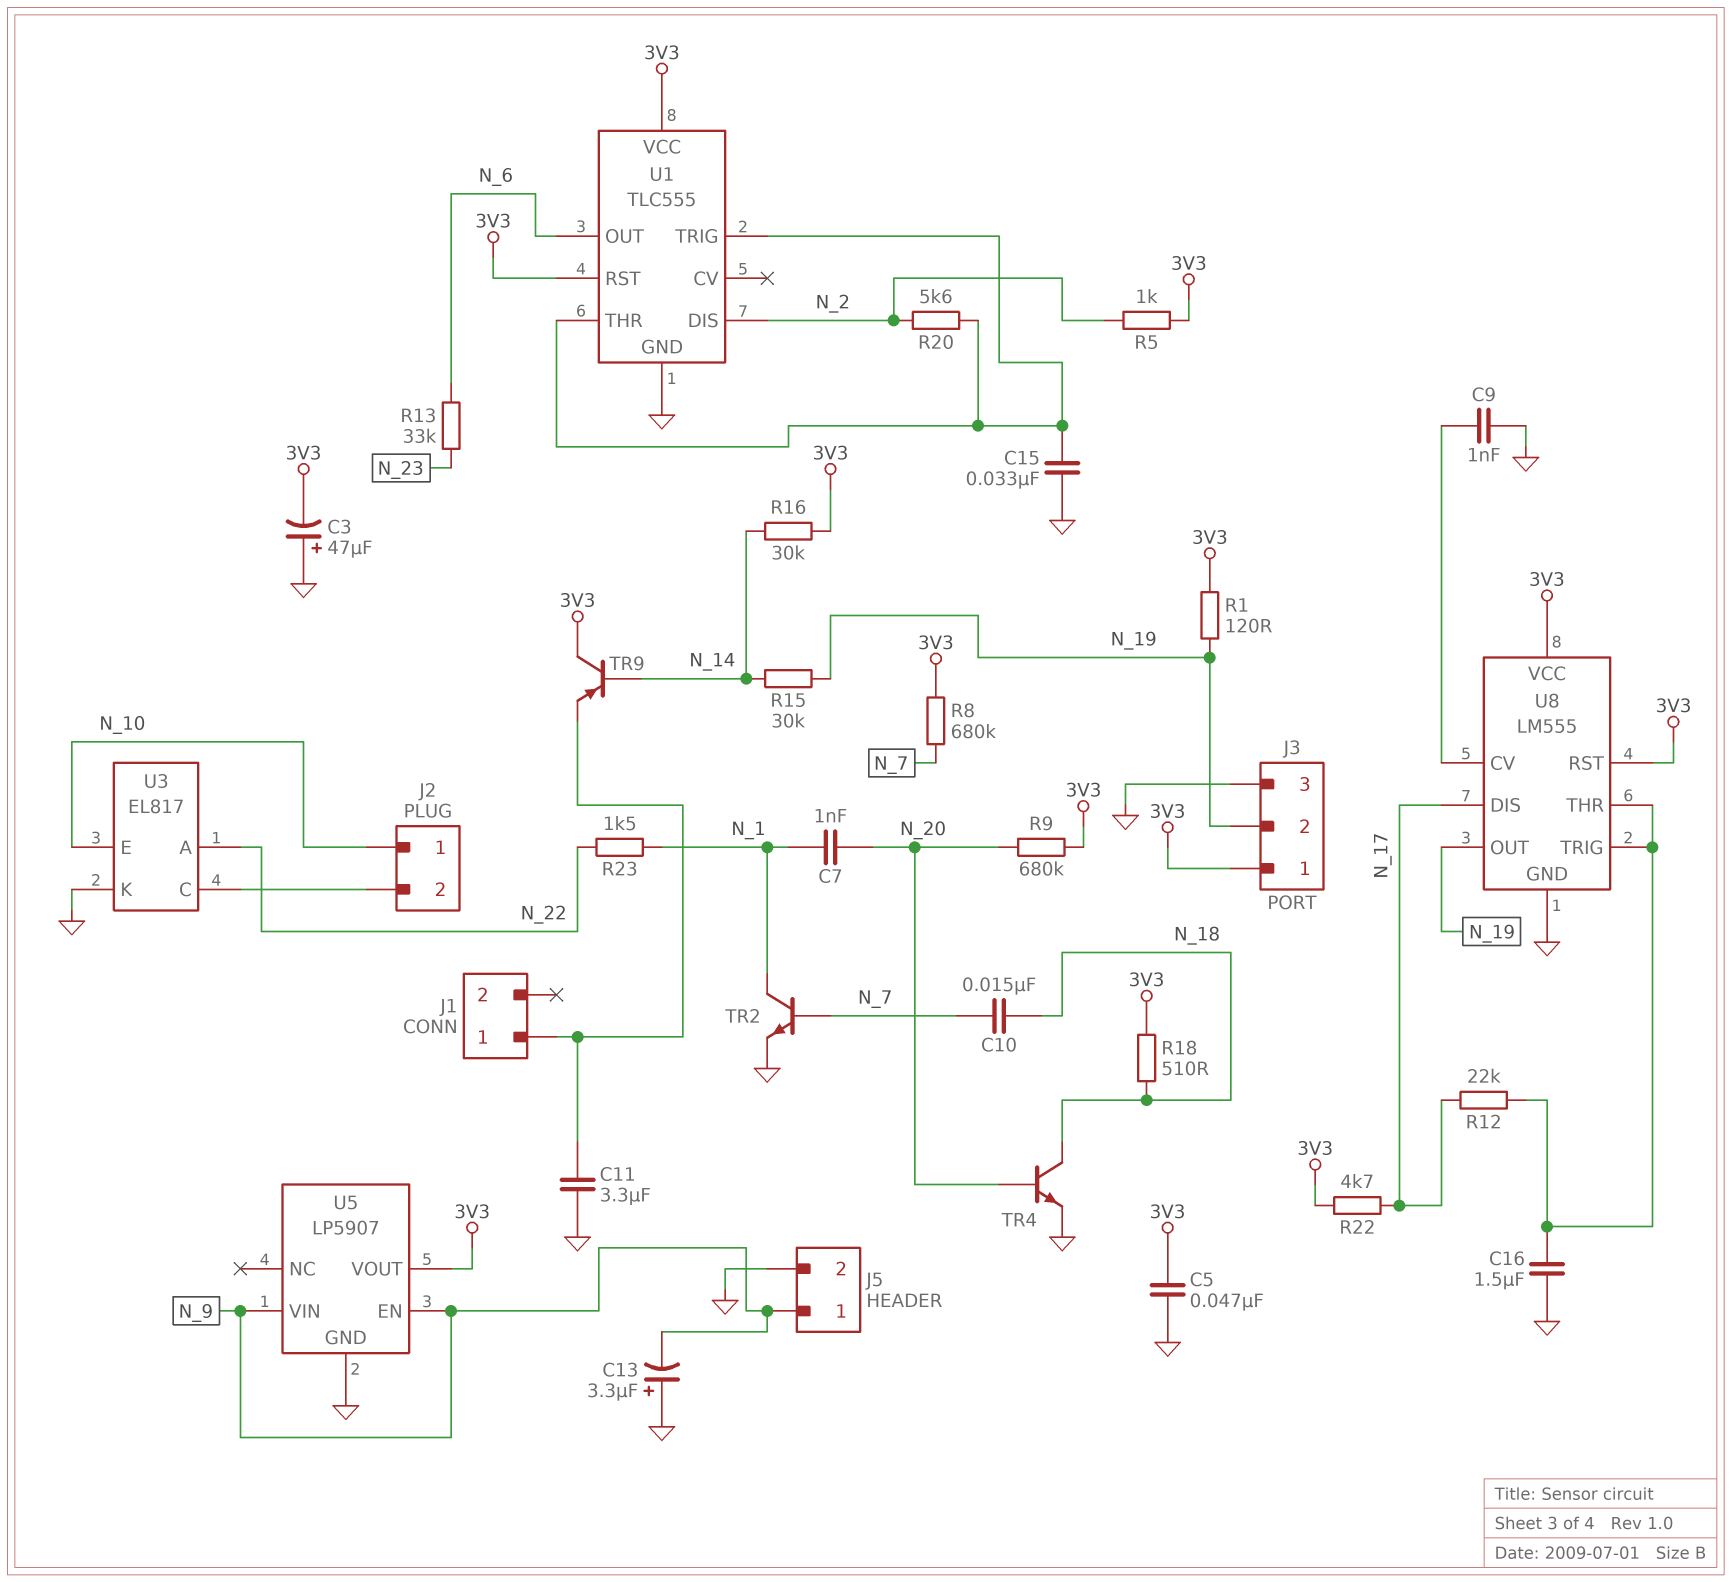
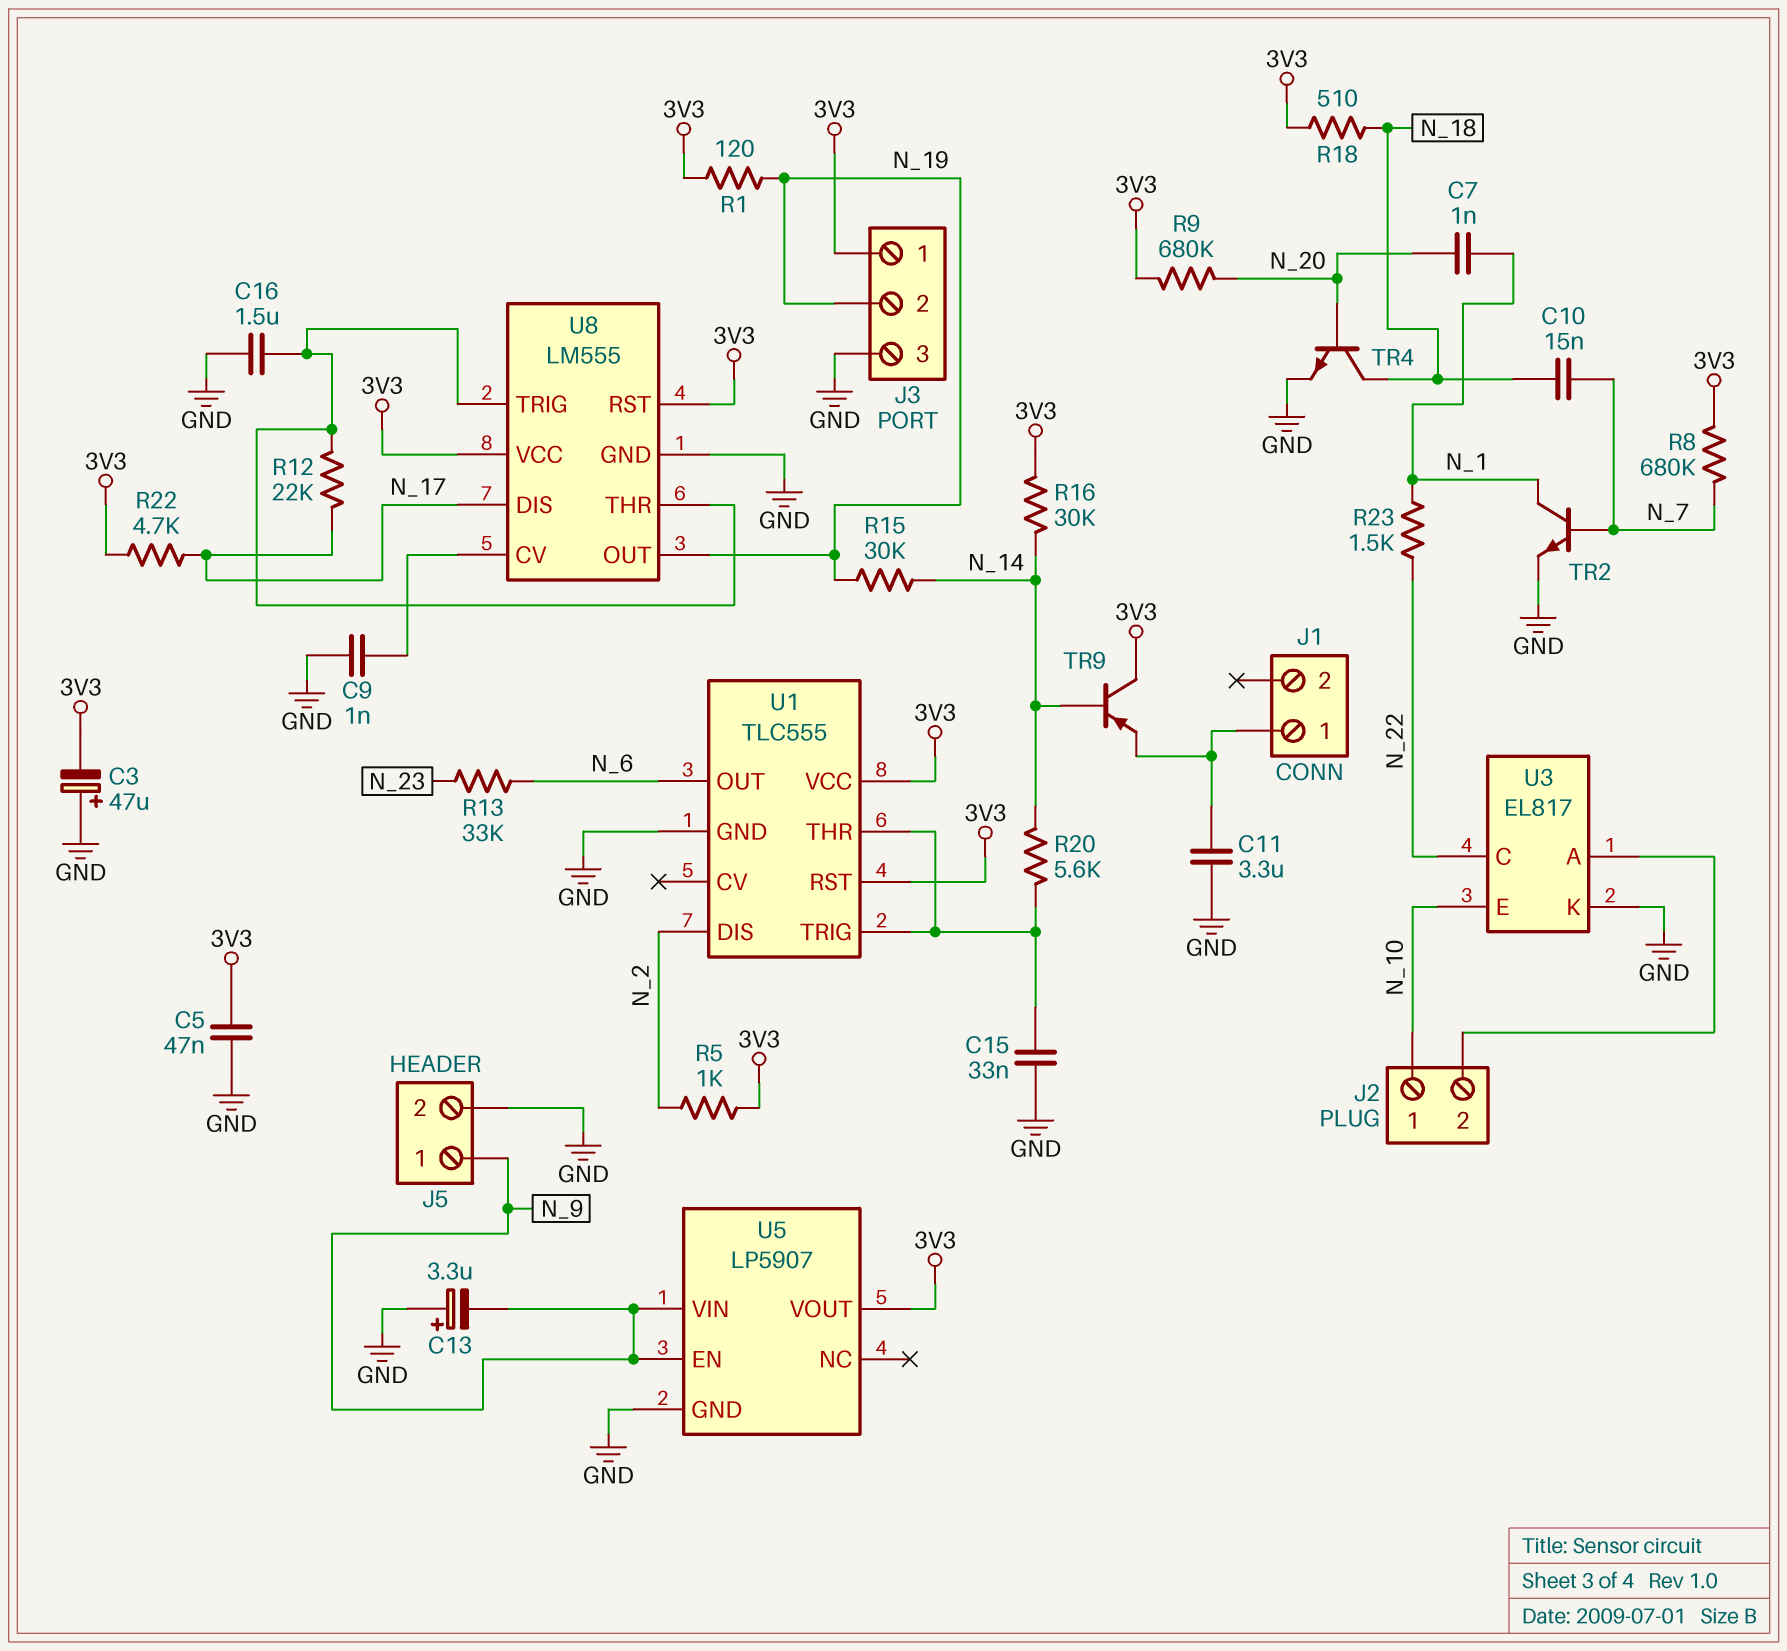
R20: 5.6k (N_2, U1/THR) -> 5.6k (N_14, U1/THR)
U3 pin A: N_22 -> J2/2
U3 pin C: J2/2 -> N_22

